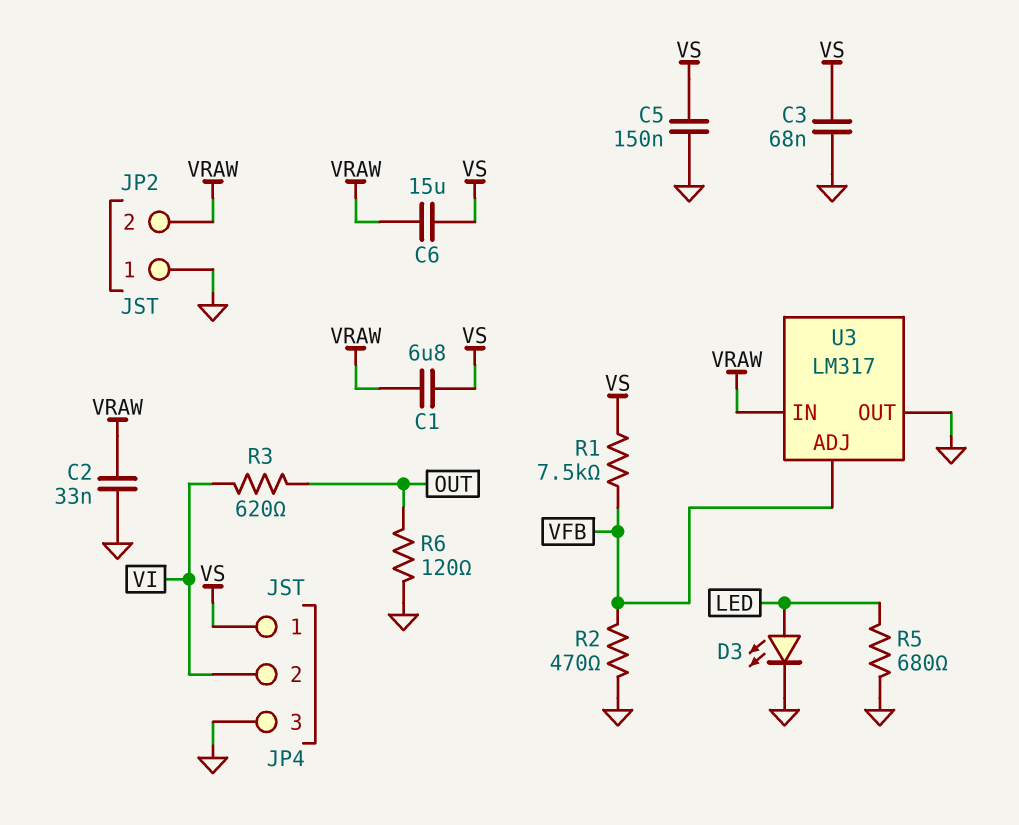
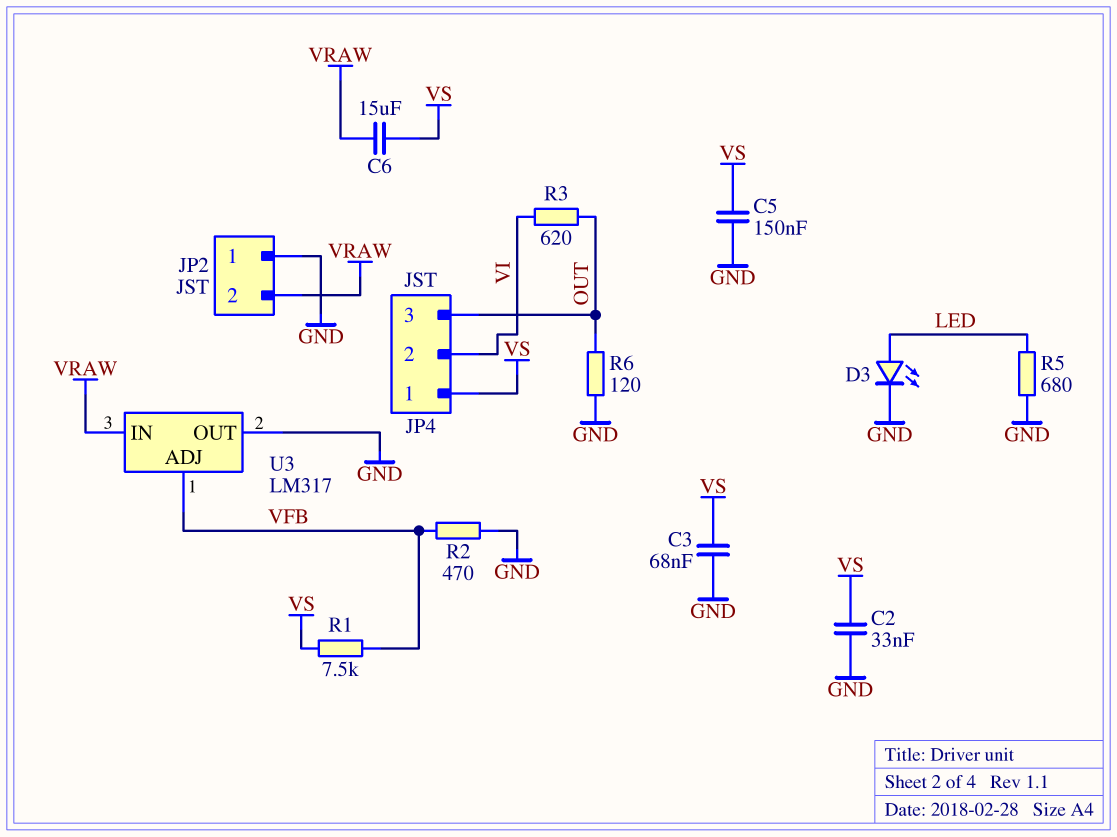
C1: 6.8uF (VRAW, VS) -> none
C2: 33nF (GND, VRAW) -> 33nF (GND, VS)
JP4 pin 3: GND -> OUT

